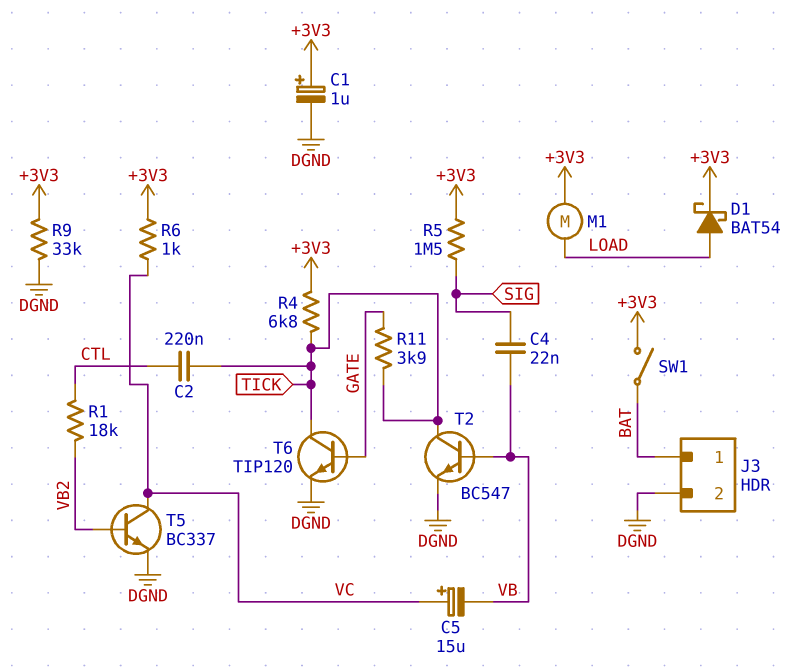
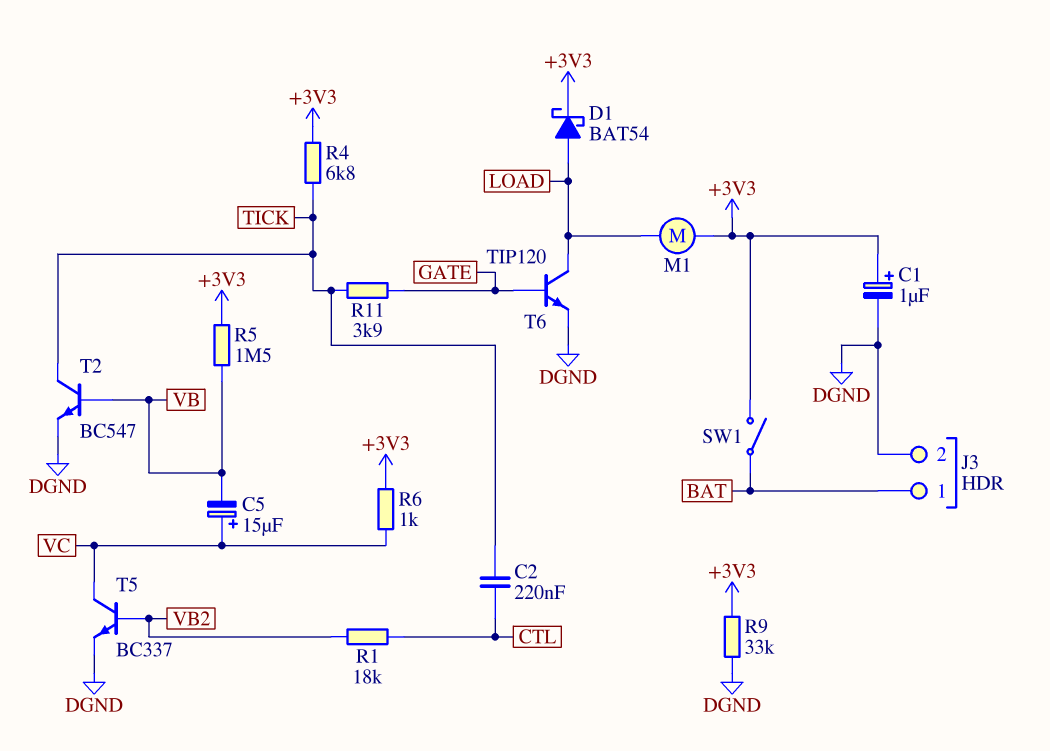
C4: 22nF (SIG, VB) -> none
R5: 1.5M (+3V3, SIG) -> 1.5M (+3V3, VB)
T6: NPN TIP120 (B GATE, C TICK, E DGND) -> NPN TIP120 (B GATE, C LOAD, E DGND)

